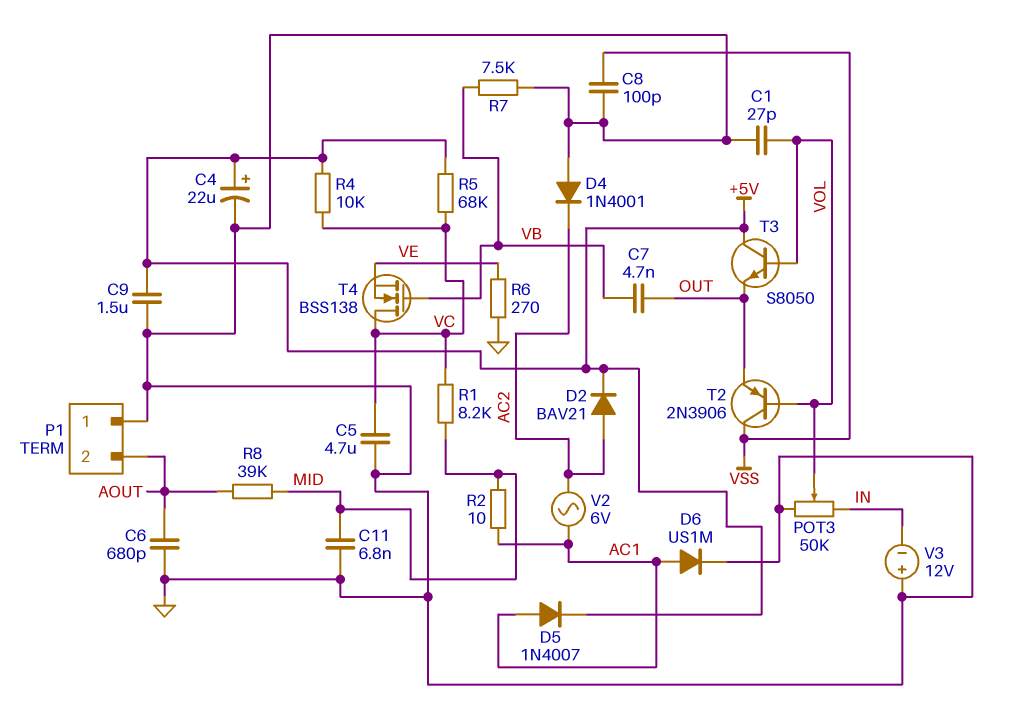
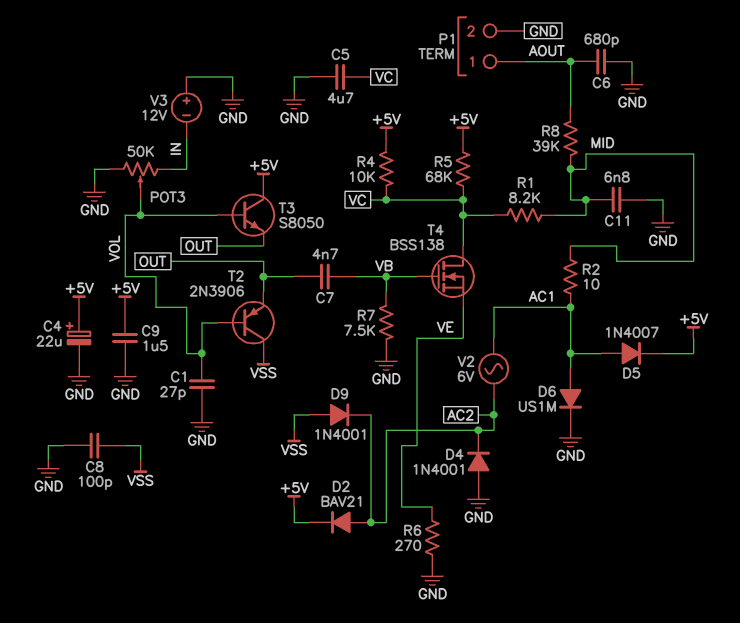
D9: none -> diode 1N4001 (A VSS, K AC2)
P1 pin 1: GND -> AOUT
P1 pin 2: AOUT -> GND

